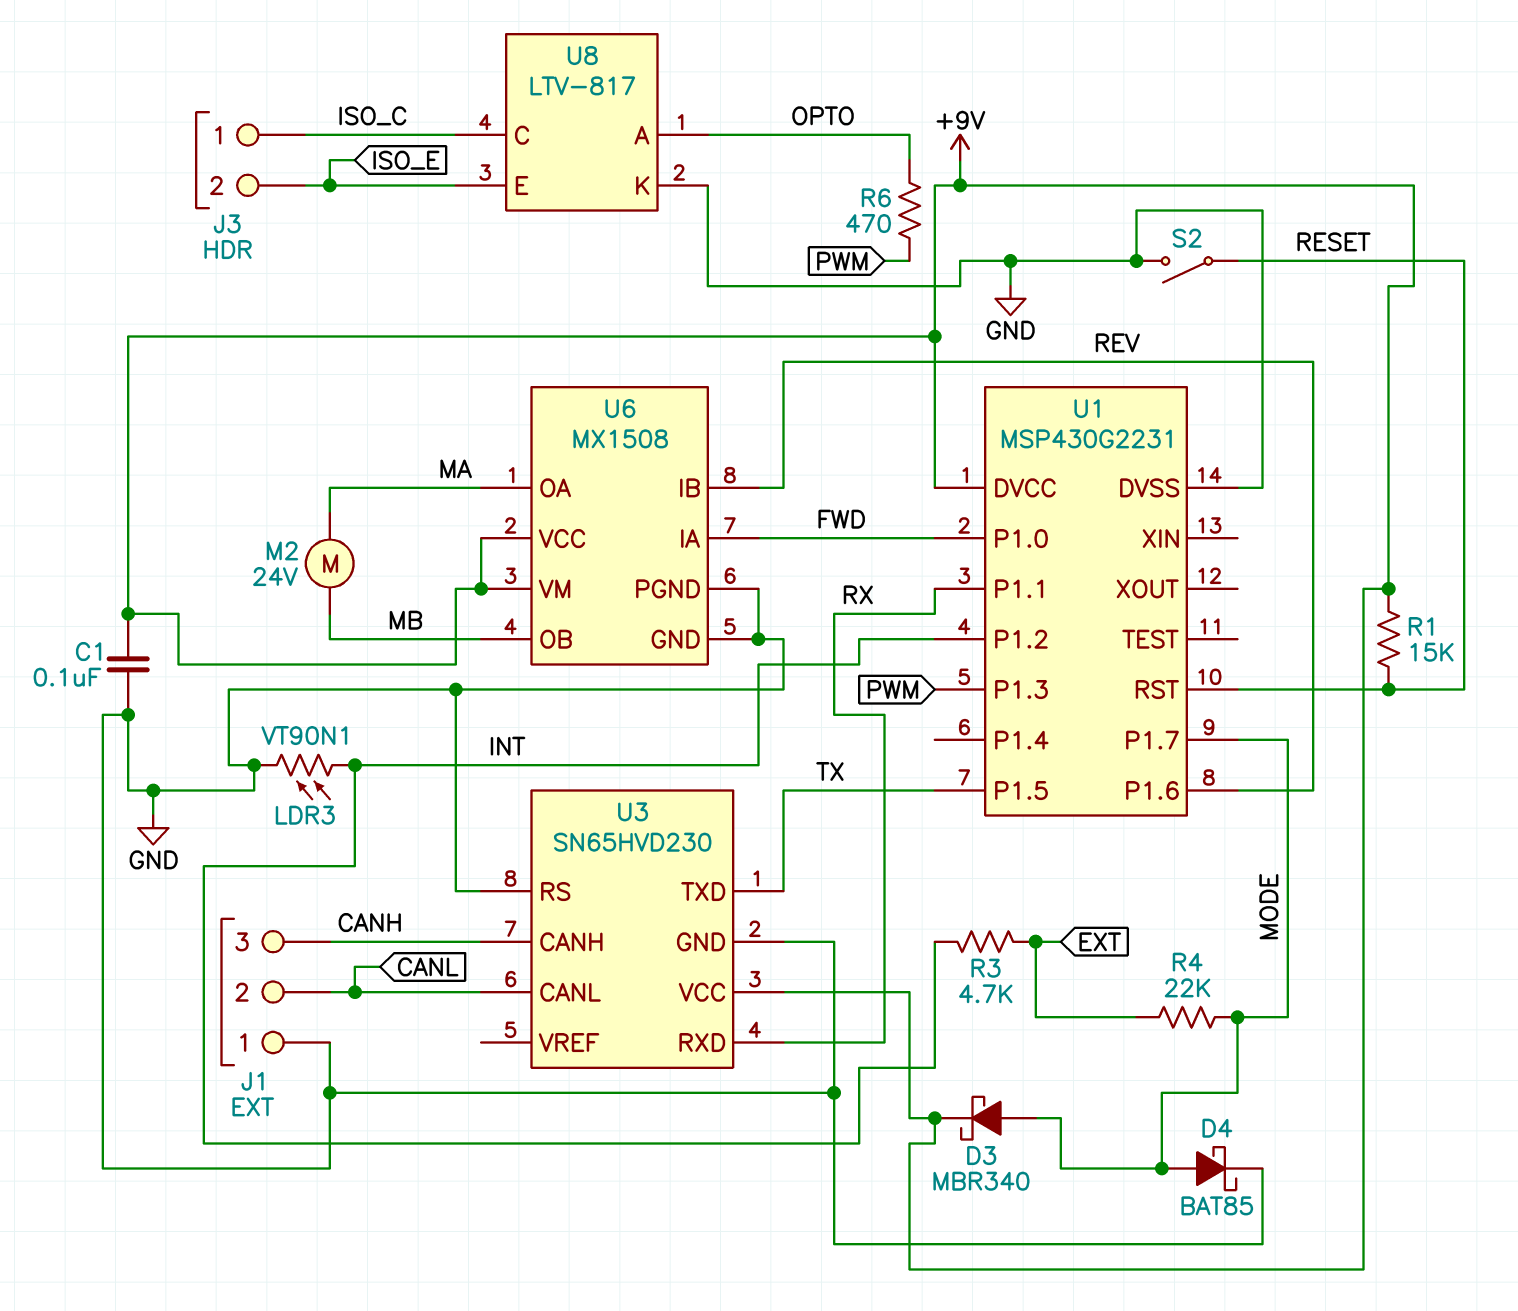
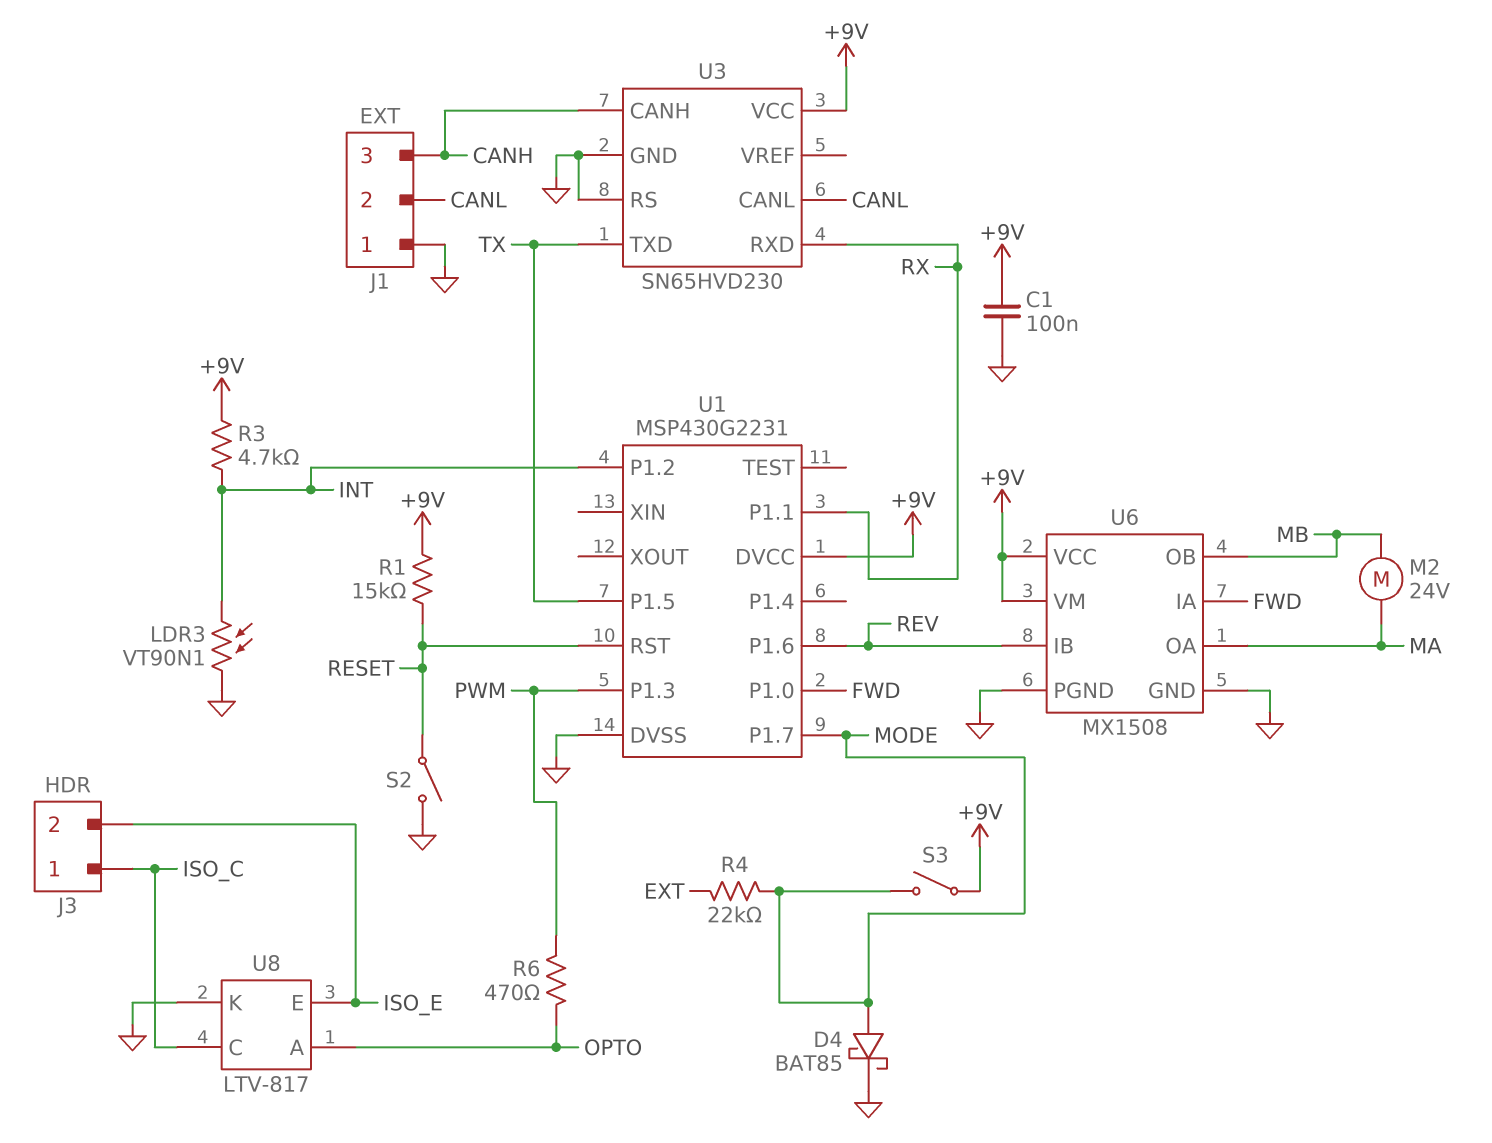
D3: schottky MBR340 (A MODE, K +9V) -> none
R3: 4.7k (EXT, INT) -> 4.7k (+9V, INT)
S3: none -> switch (+9V, MODE)

